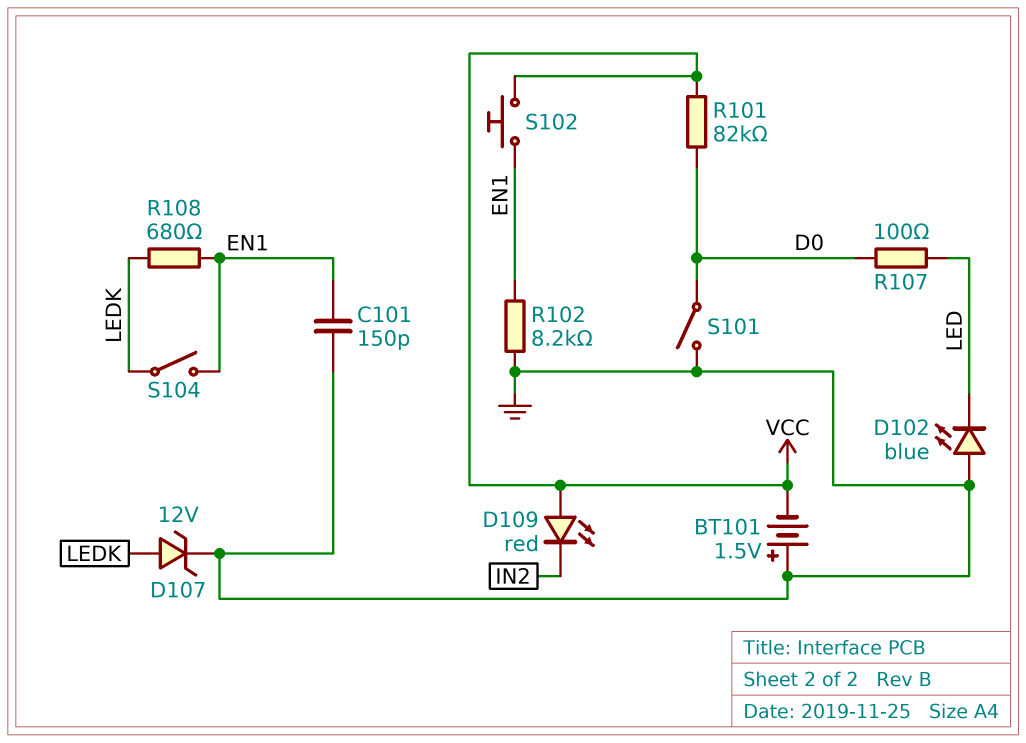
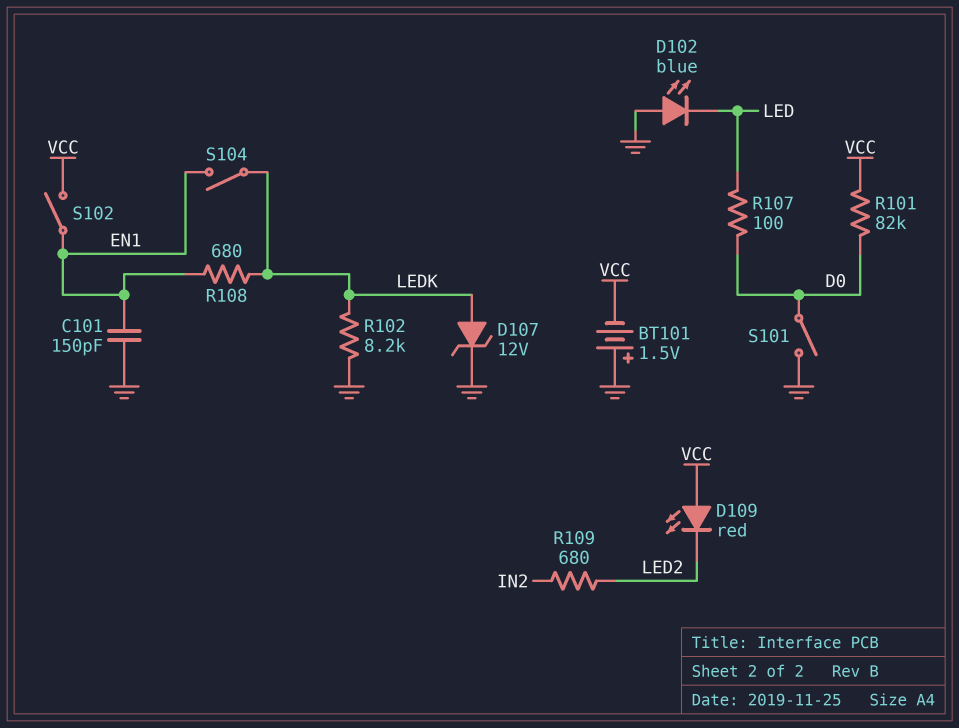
D109: LED red (A VCC, K IN2) -> LED red (A VCC, K LED2)
R102: 8.2k (EN1, GND) -> 8.2k (GND, LEDK)
R109: none -> 680 (IN2, LED2)
S102: button (EN1, VCC) -> switch (EN1, VCC)

